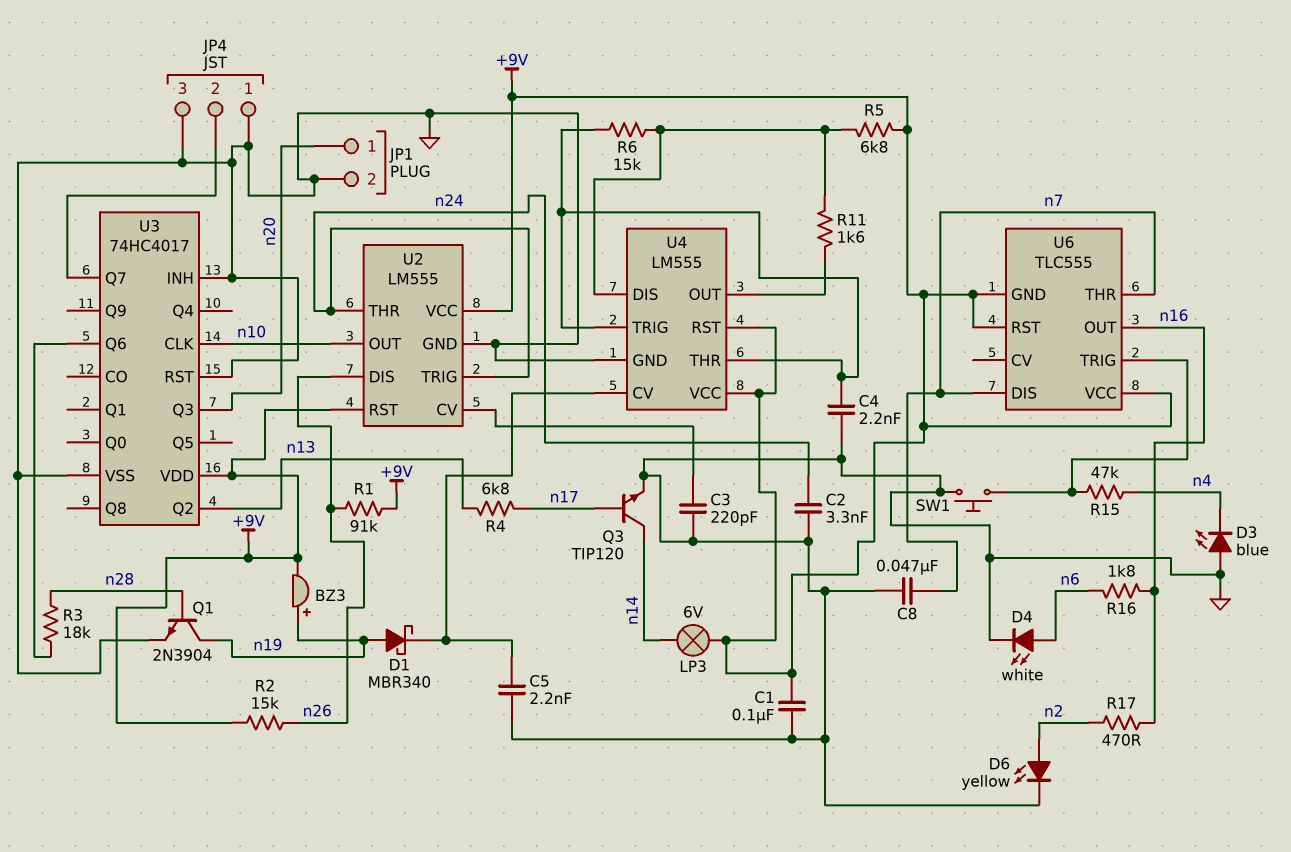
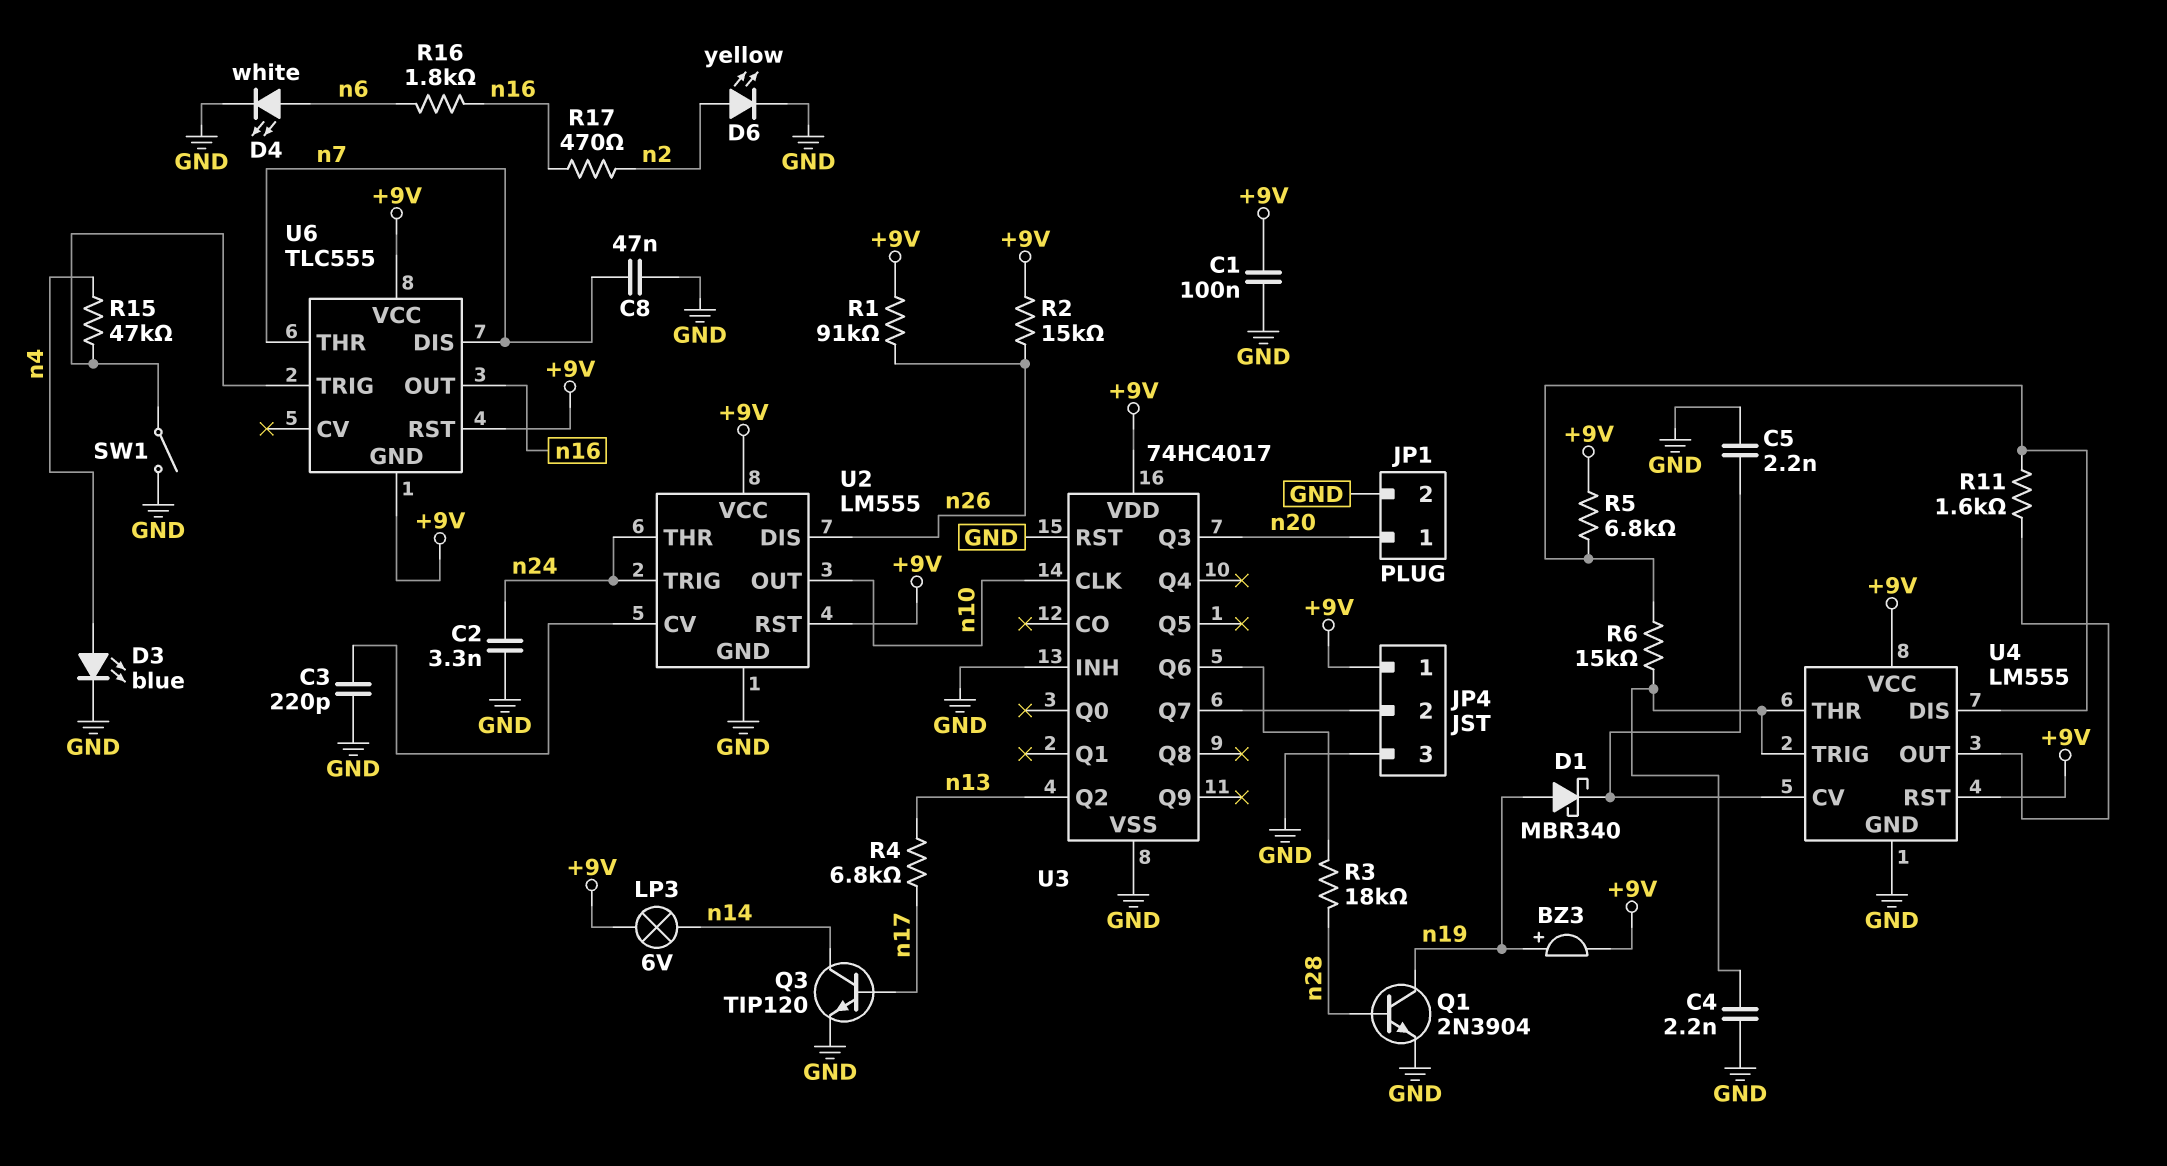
D3: LED blue (A GND, K n4) -> LED blue (A n4, K GND)
JP4 pin 1: GND -> +9V
SW1: button (GND, U6/TRIG) -> switch (GND, U6/TRIG)

